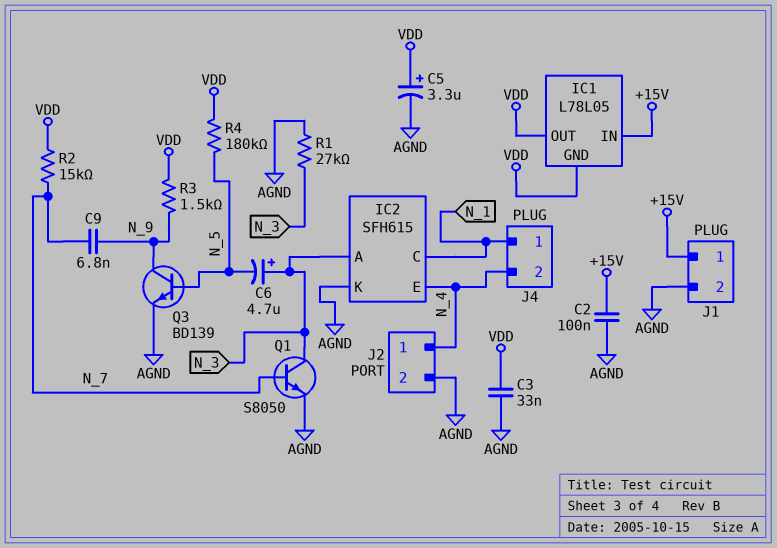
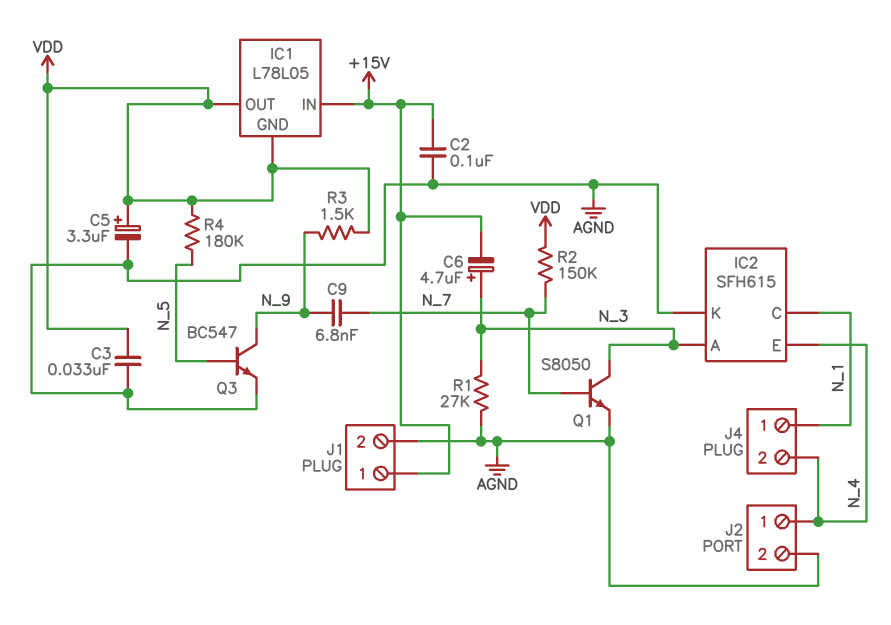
C6: 4.7uF (plus N_3, minus N_5) -> 4.7uF (plus N_3, minus +15V)
Q3: NPN BD139 (B N_5, C N_9, E AGND) -> NPN BC547 (B N_5, C N_9, E AGND)
R2: 15k (N_7, VDD) -> 150k (N_7, VDD)

